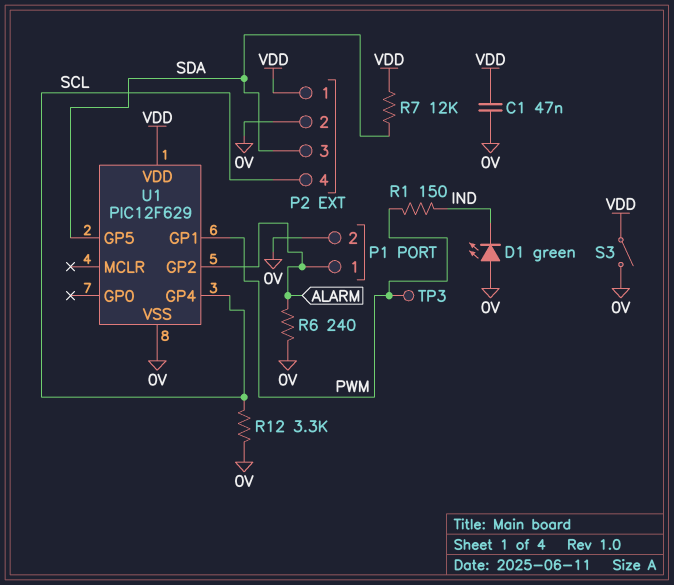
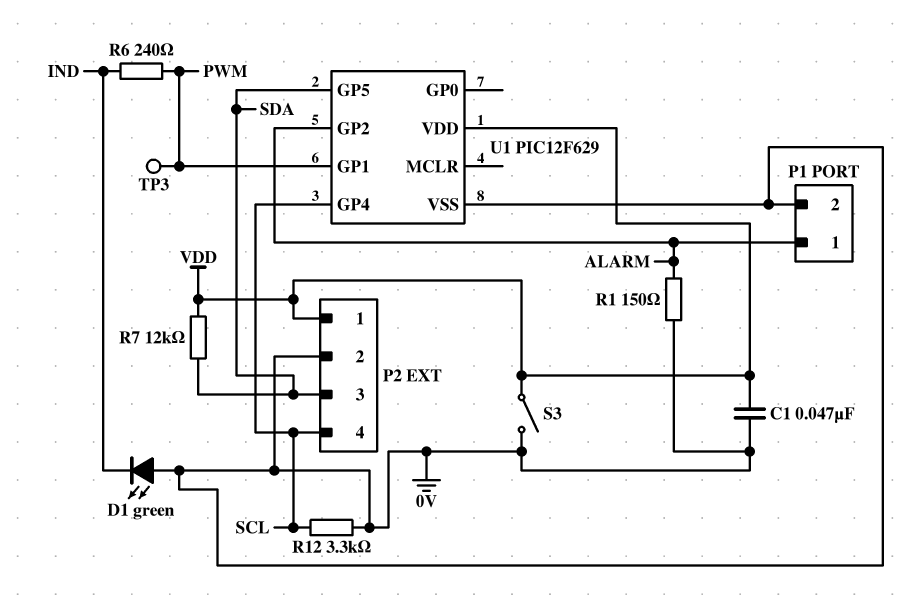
R1: 150 (IND, PWM) -> 150 (0V, ALARM)
R6: 240 (0V, ALARM) -> 240 (IND, PWM)

